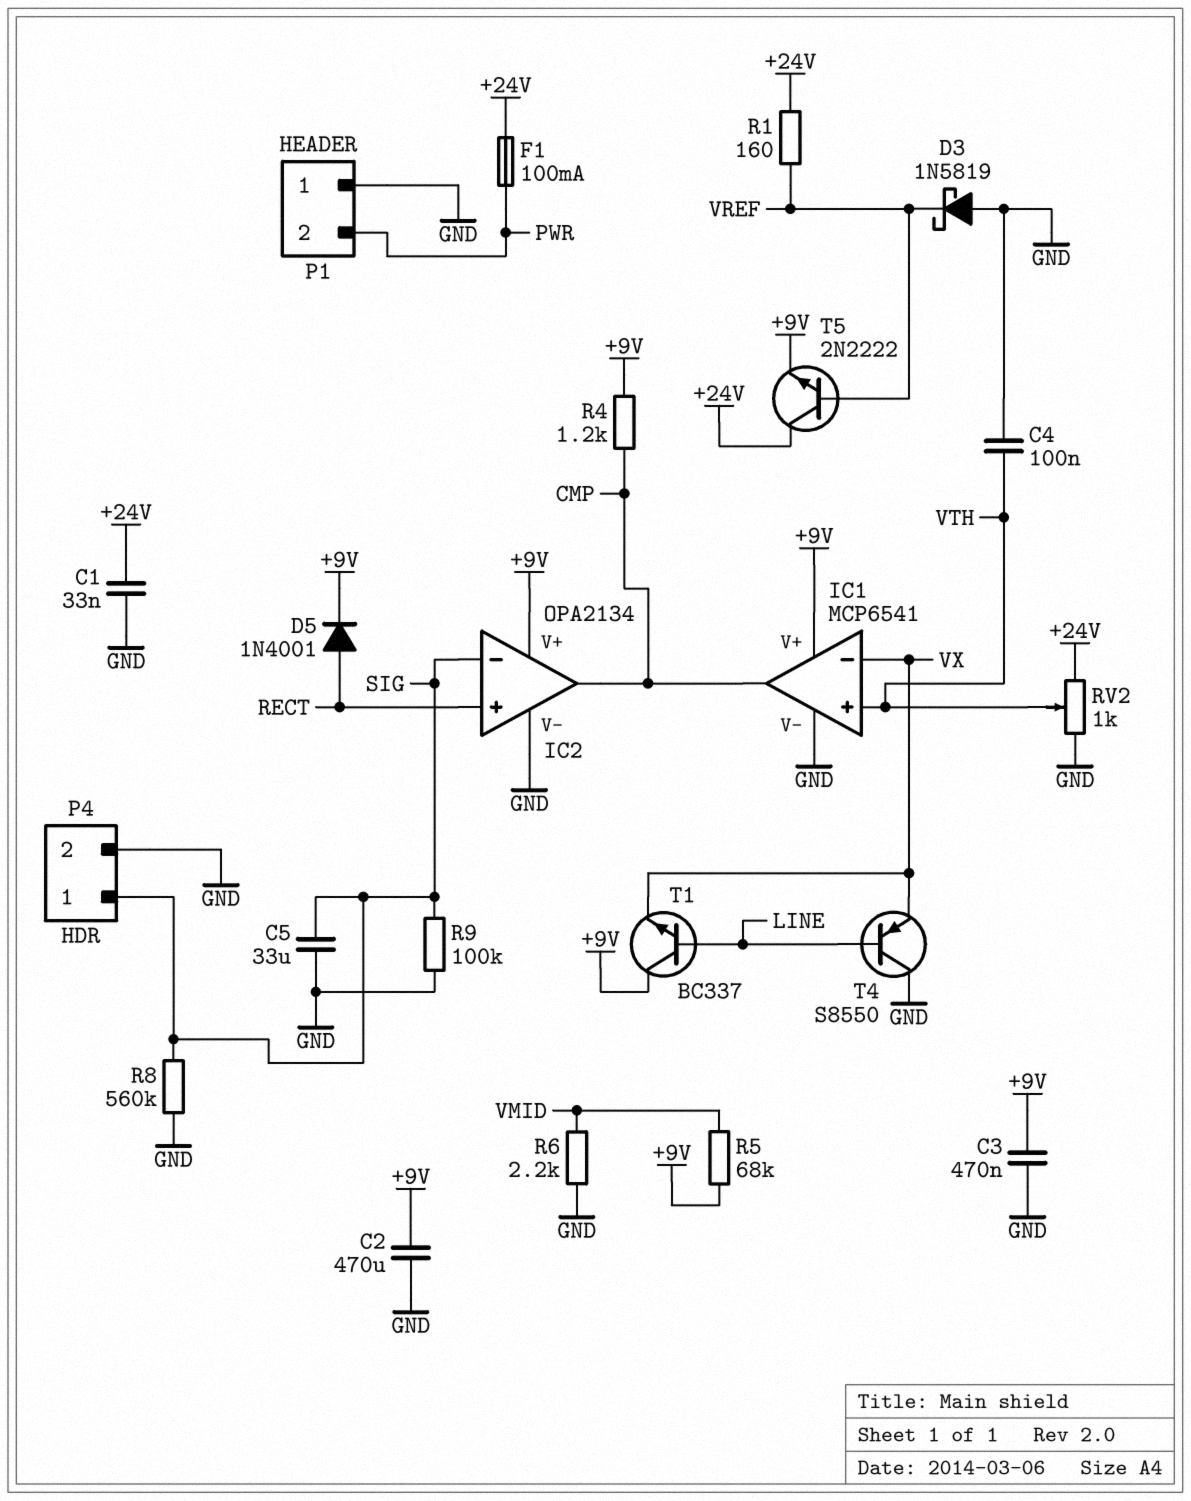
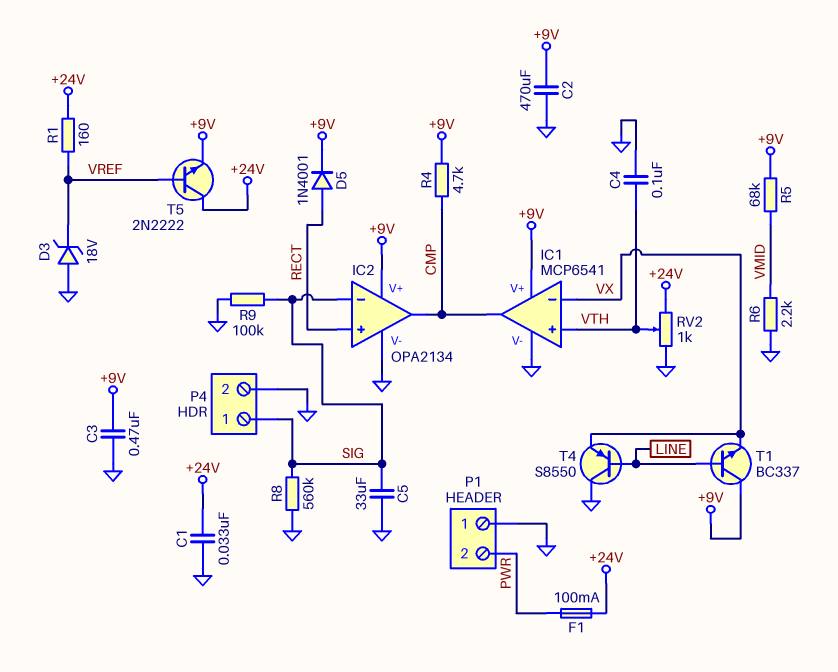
D3: schottky 1N5819 (A GND, K VREF) -> zener 18V (A GND, K VREF)
R4: 1.2k (+9V, CMP) -> 4.7k (+9V, CMP)

